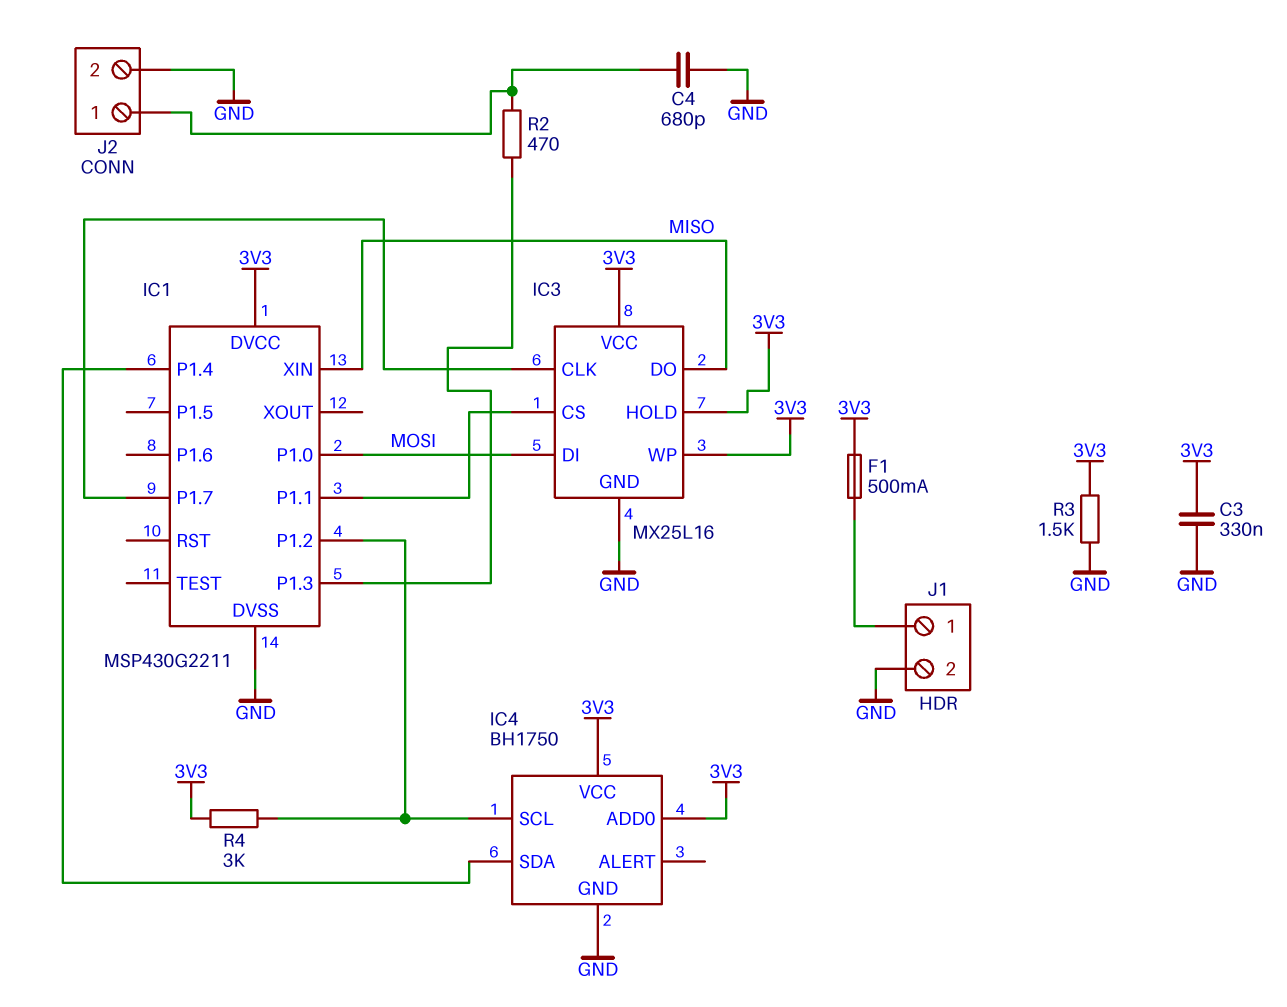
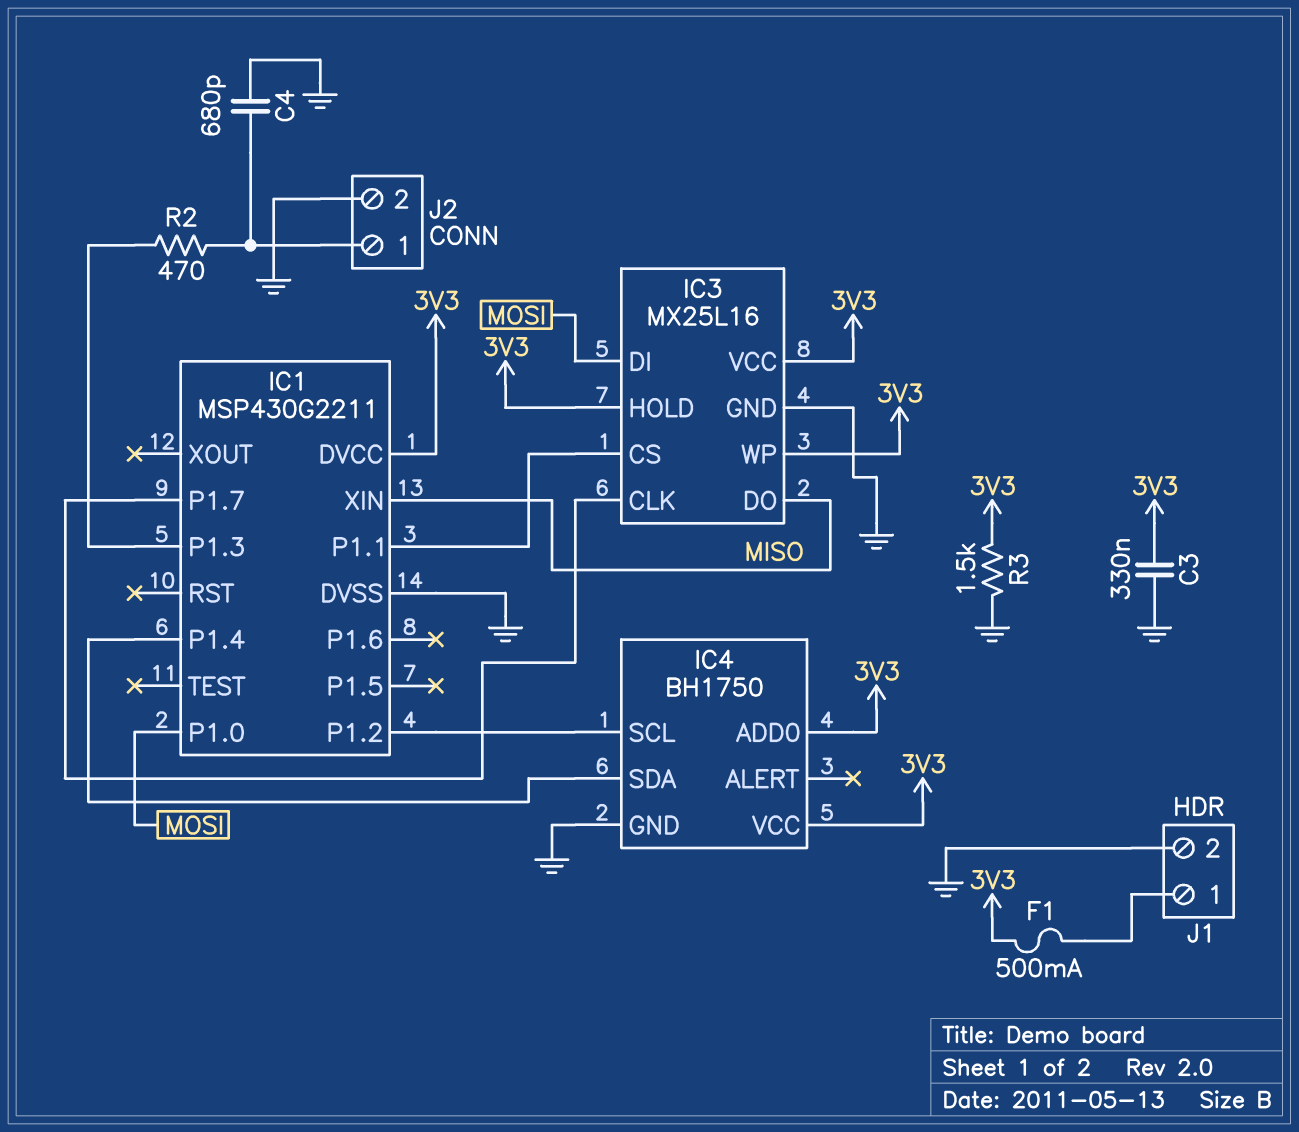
R4: 3k (3V3, IC1/P1.2) -> none

